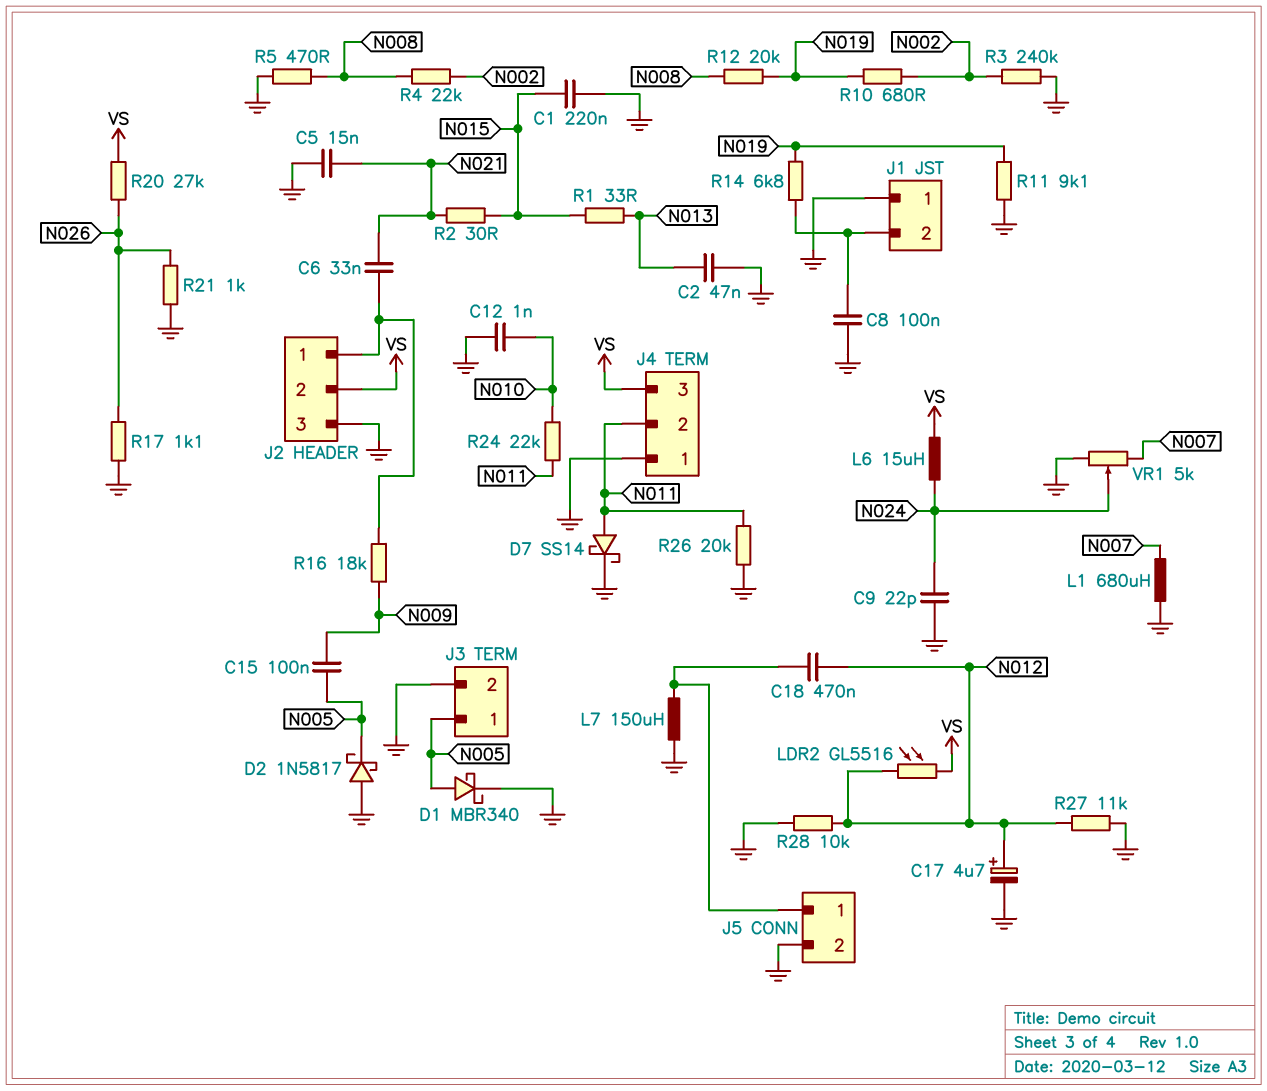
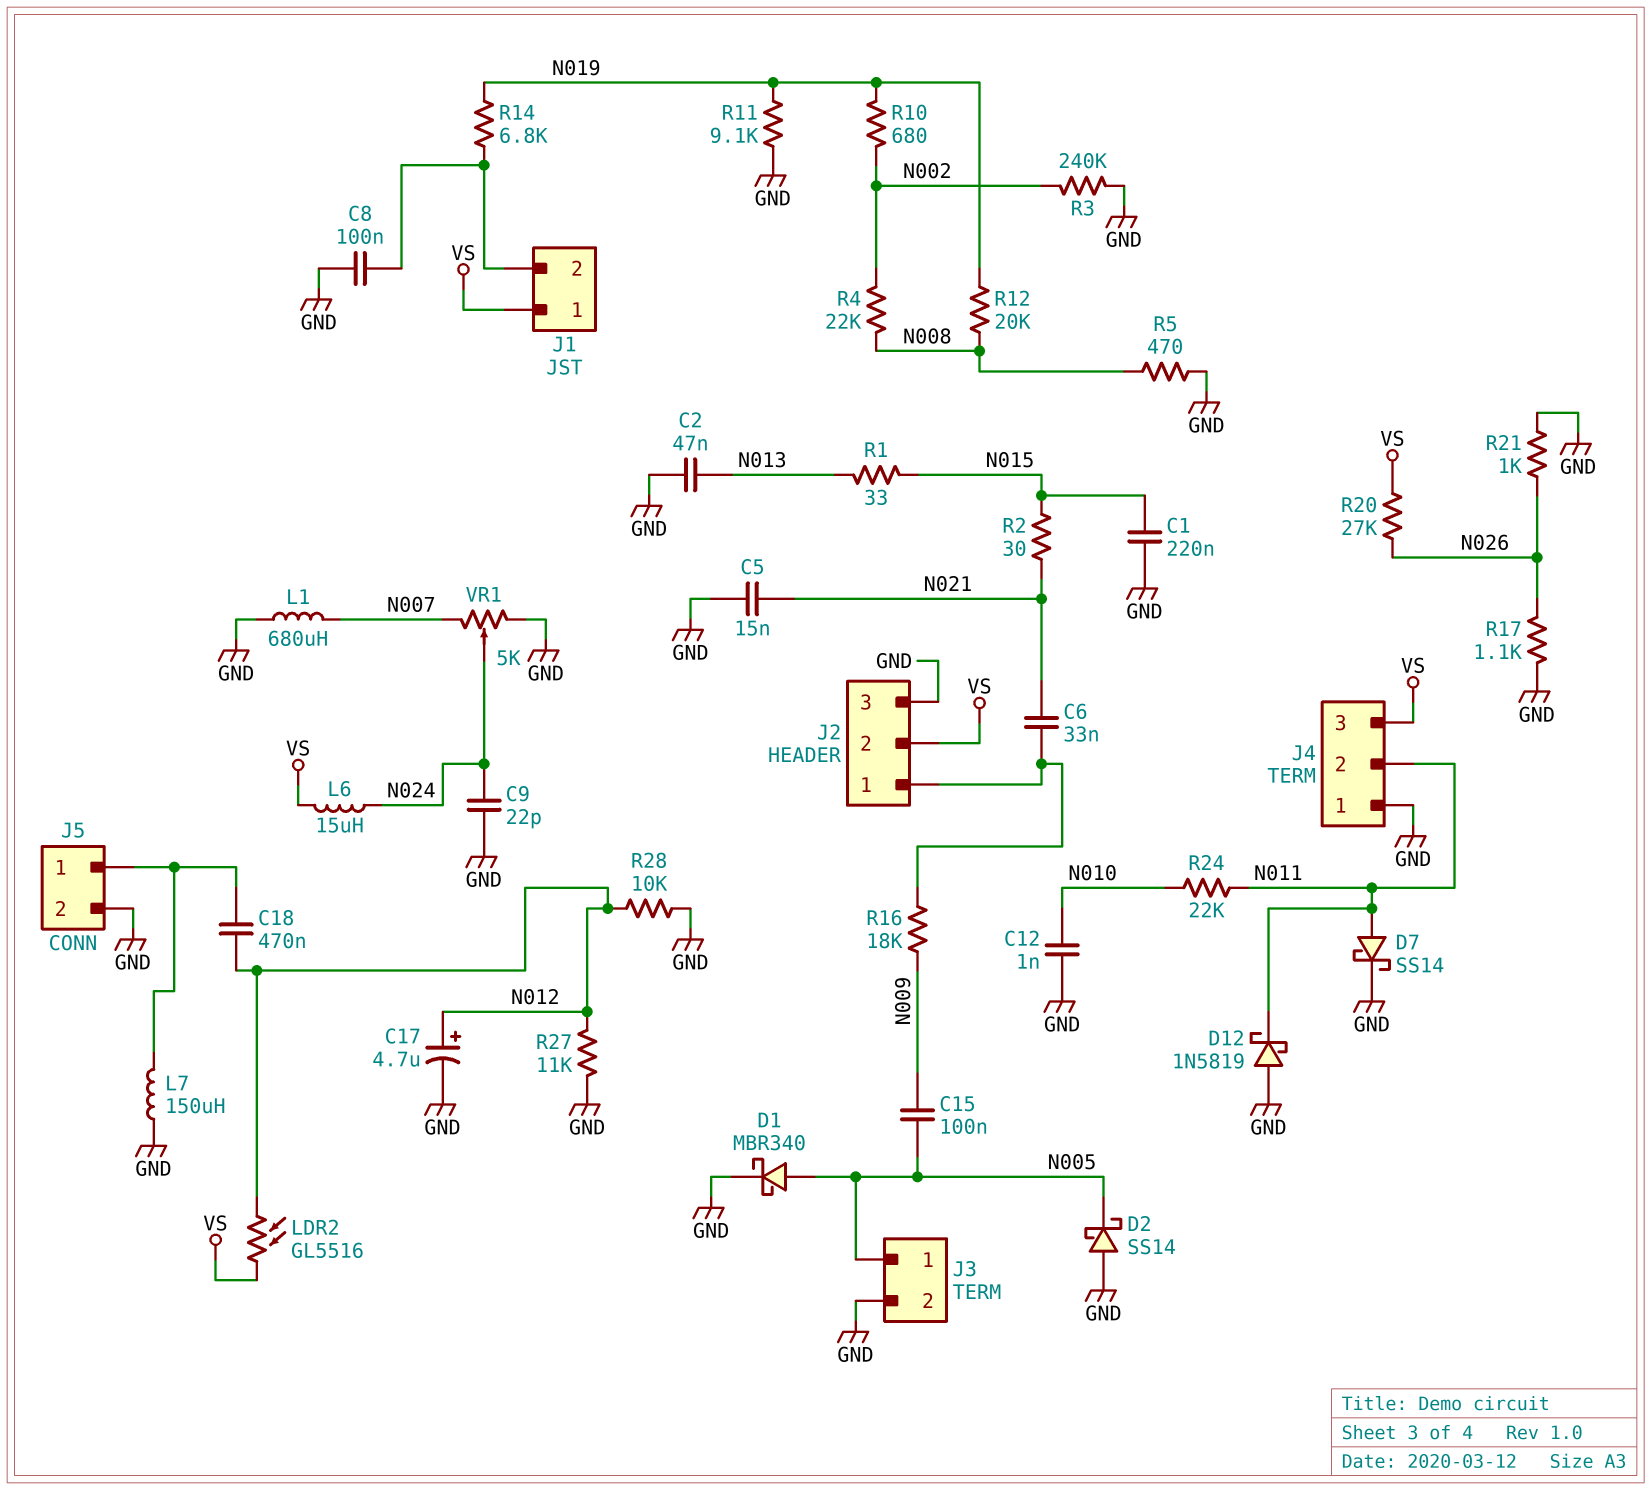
D2: schottky 1N5817 (A GND, K N005) -> schottky SS14 (A GND, K N005)
D12: none -> schottky 1N5819 (A GND, K N011)
J1 pin 1: GND -> VS
R26: 20k (GND, N011) -> none

